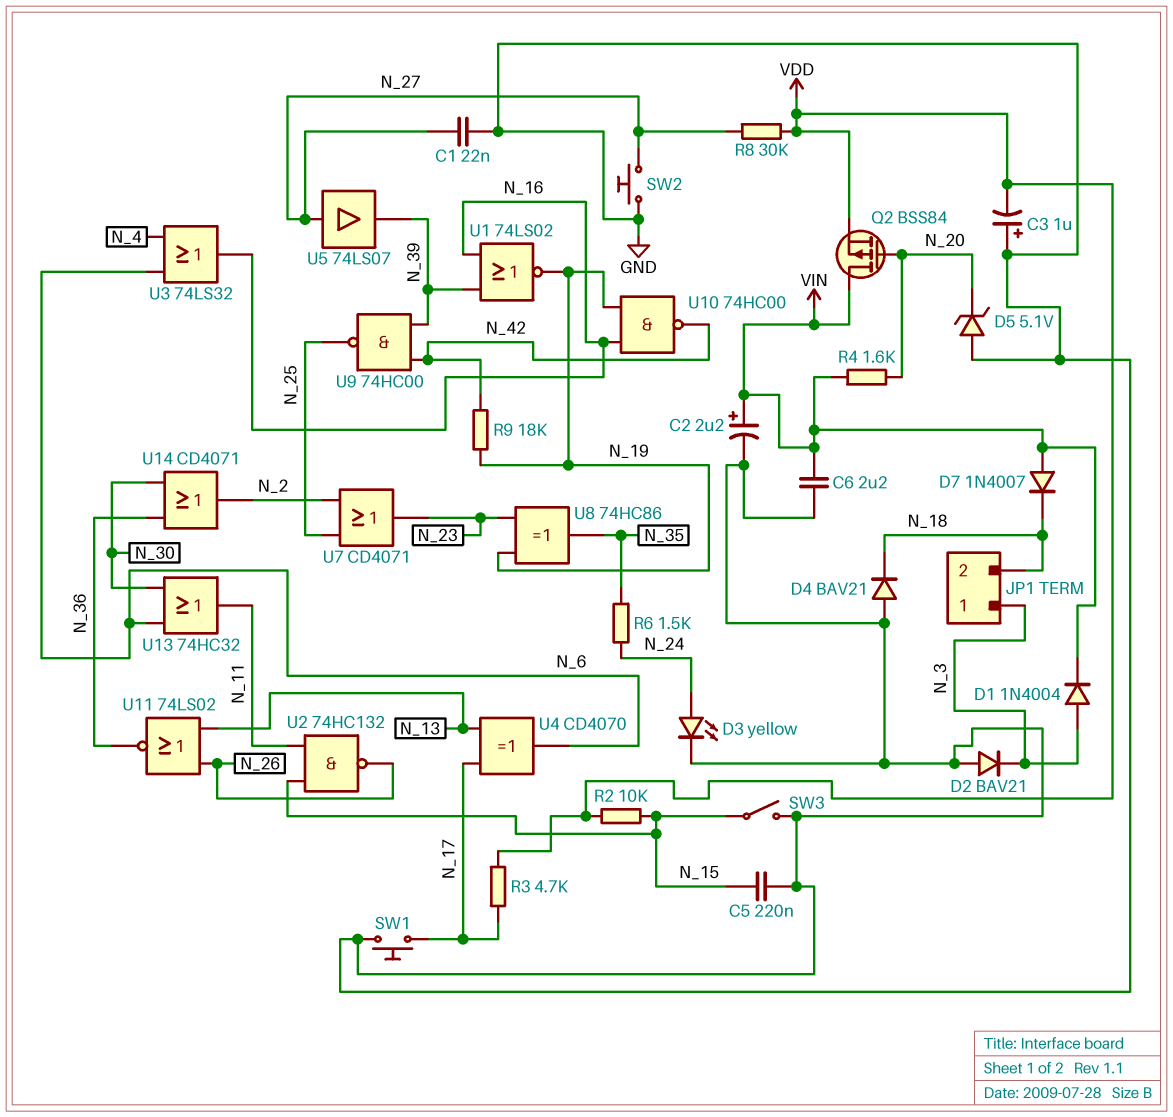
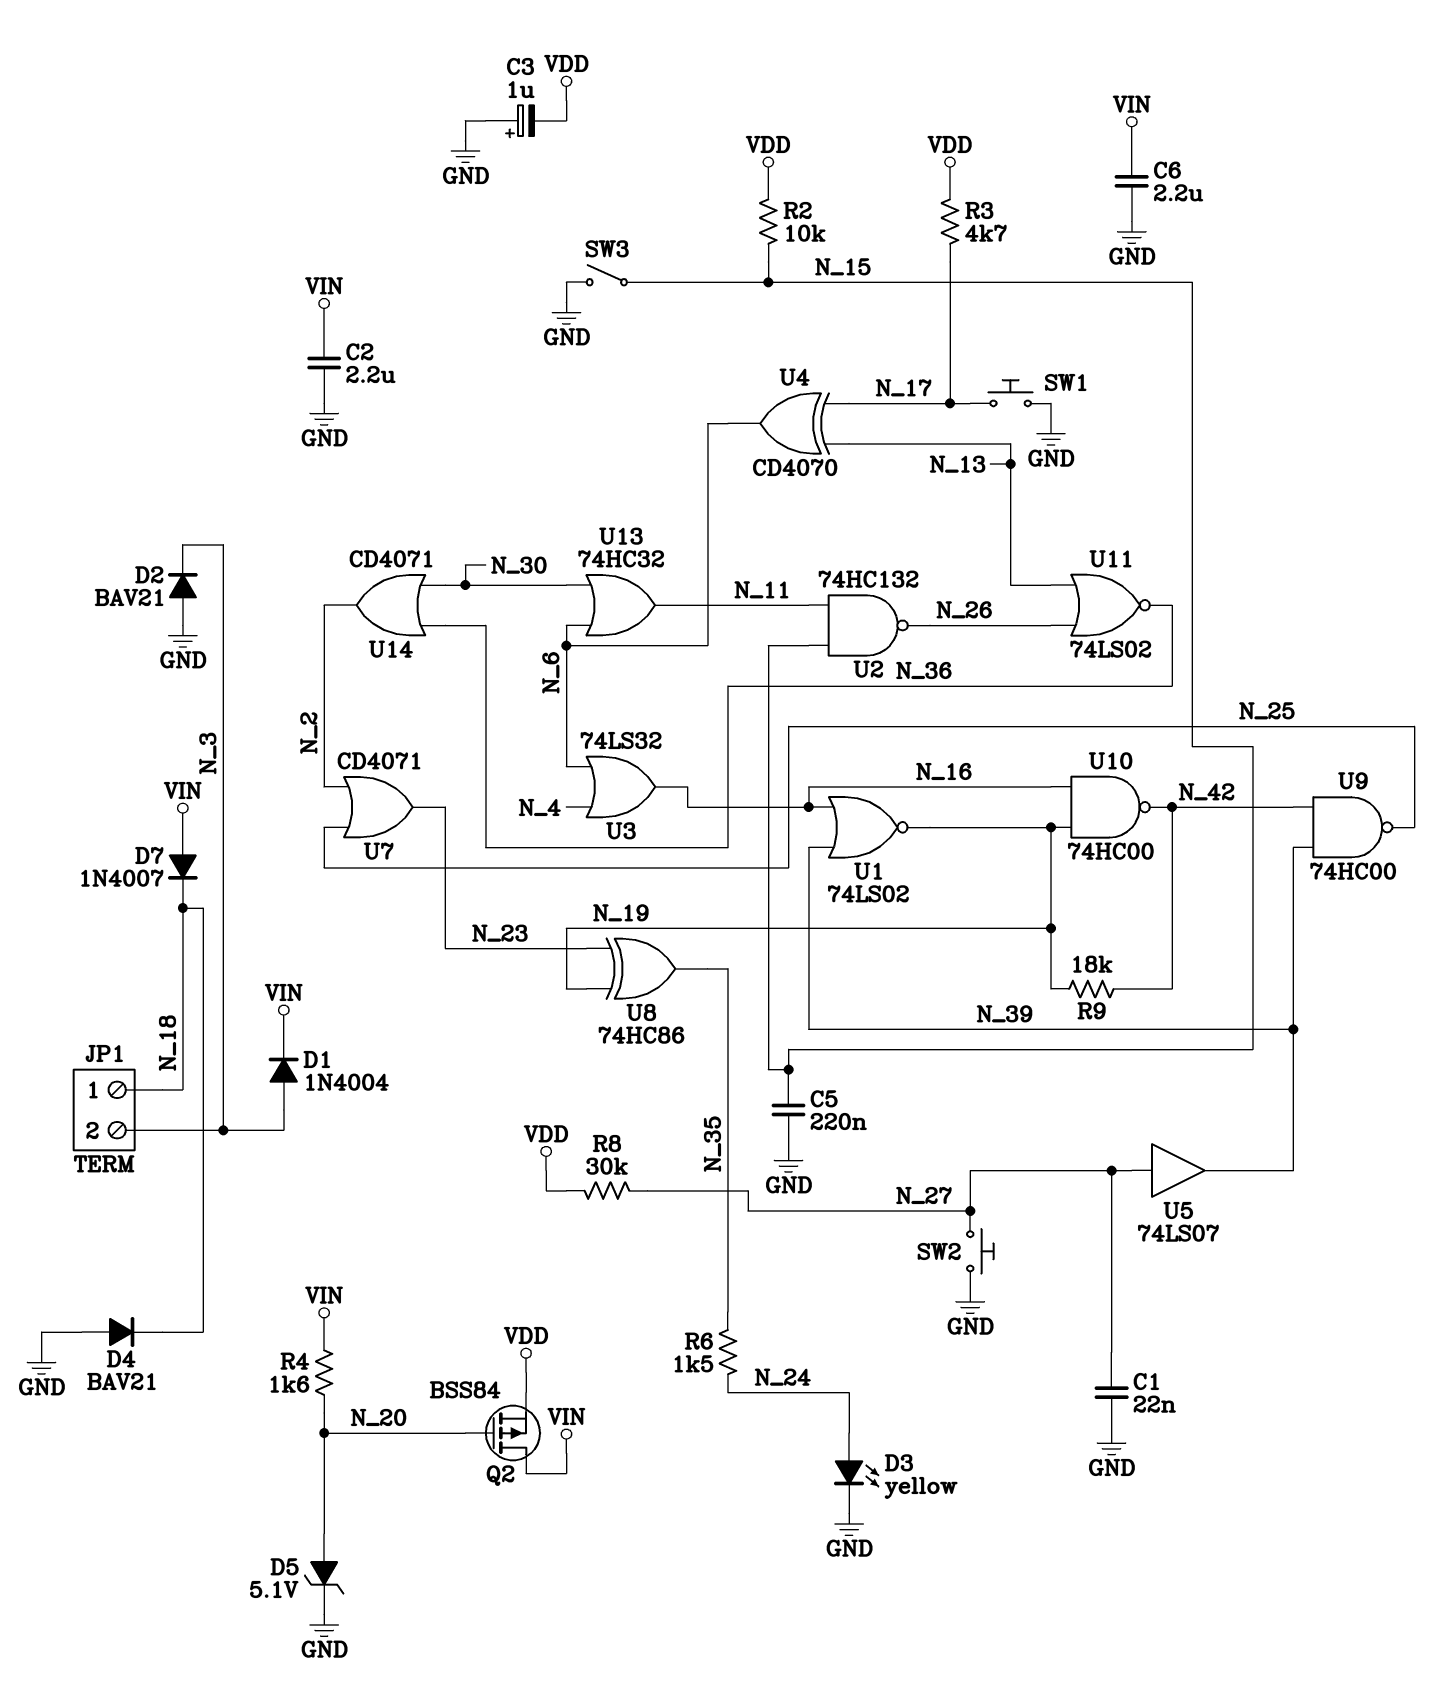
C2: 2.2uF (plus VIN, minus GND) -> 2.2uF (GND, VIN)
D5: zener 5.1V (A GND, K N_20) -> zener 5.1V (A N_20, K GND)
JP1 pin 1: N_3 -> N_18
JP1 pin 2: N_18 -> N_3

